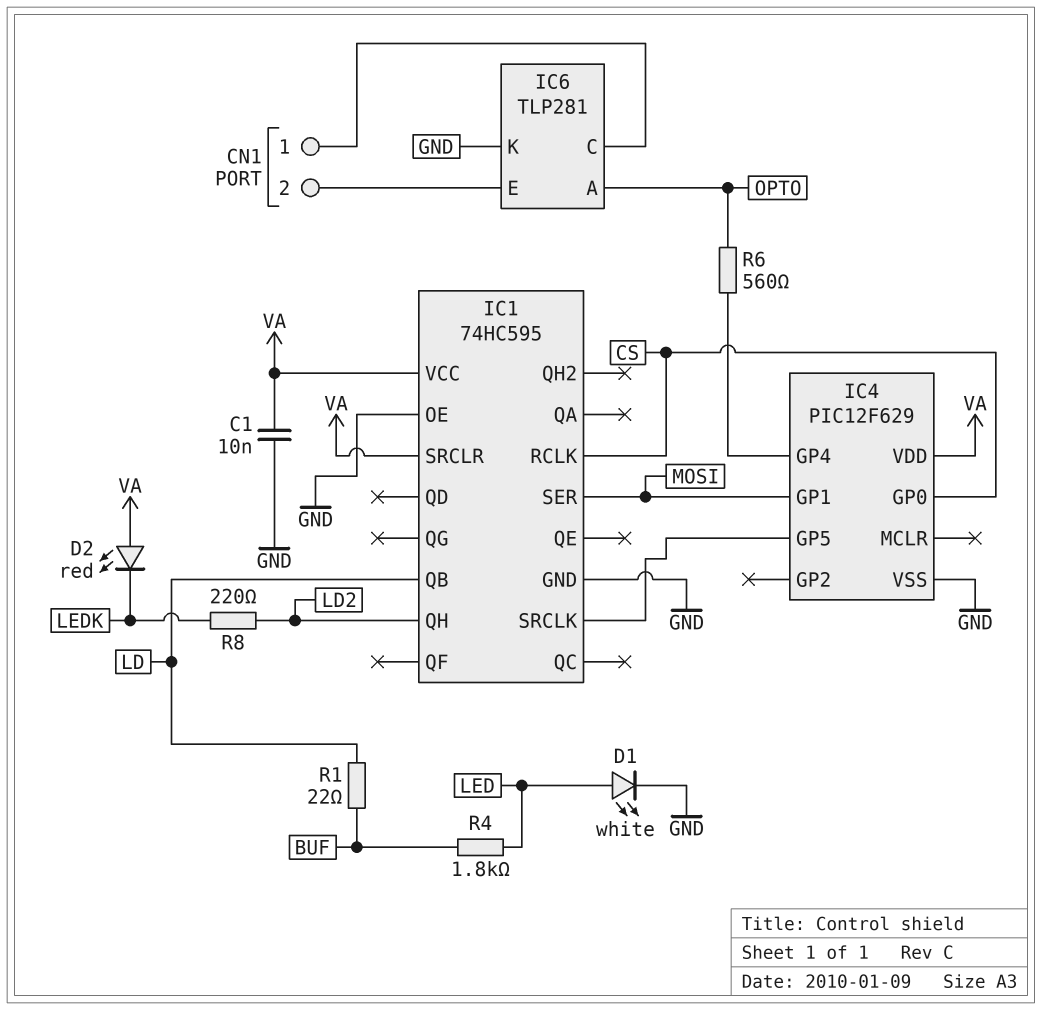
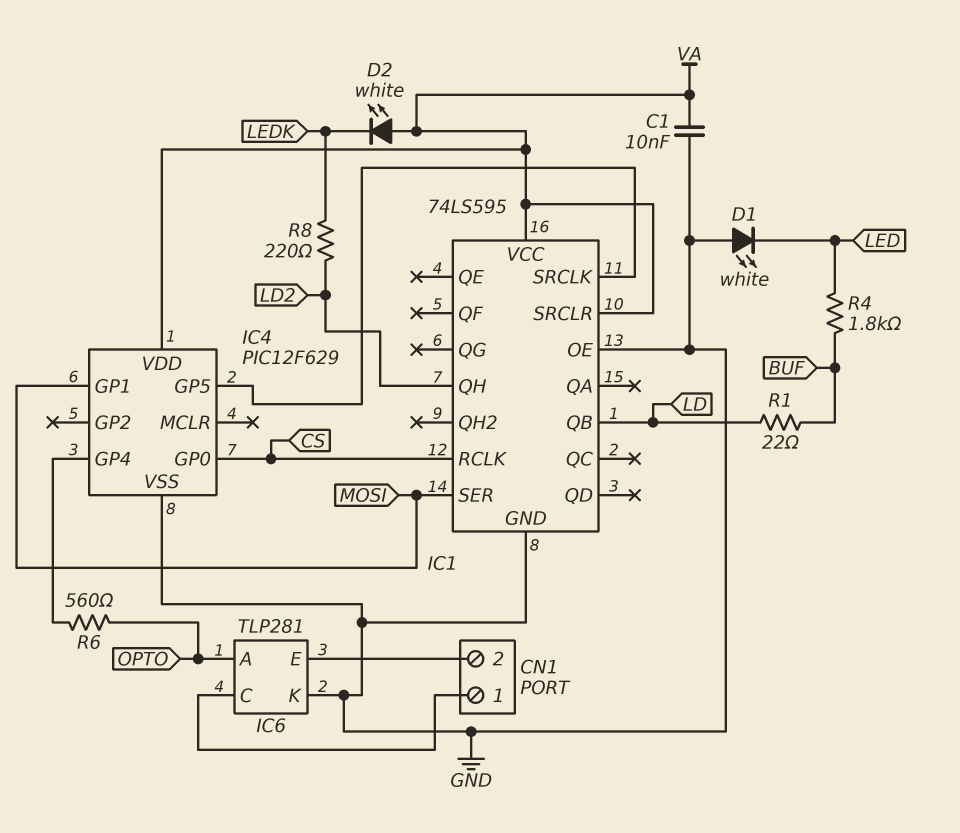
D1: LED white (A LED, K GND) -> LED white (A GND, K LED)
D2: LED red (A VA, K LEDK) -> LED white (A VA, K LEDK)
IC1: 74HC595 -> 74LS595

